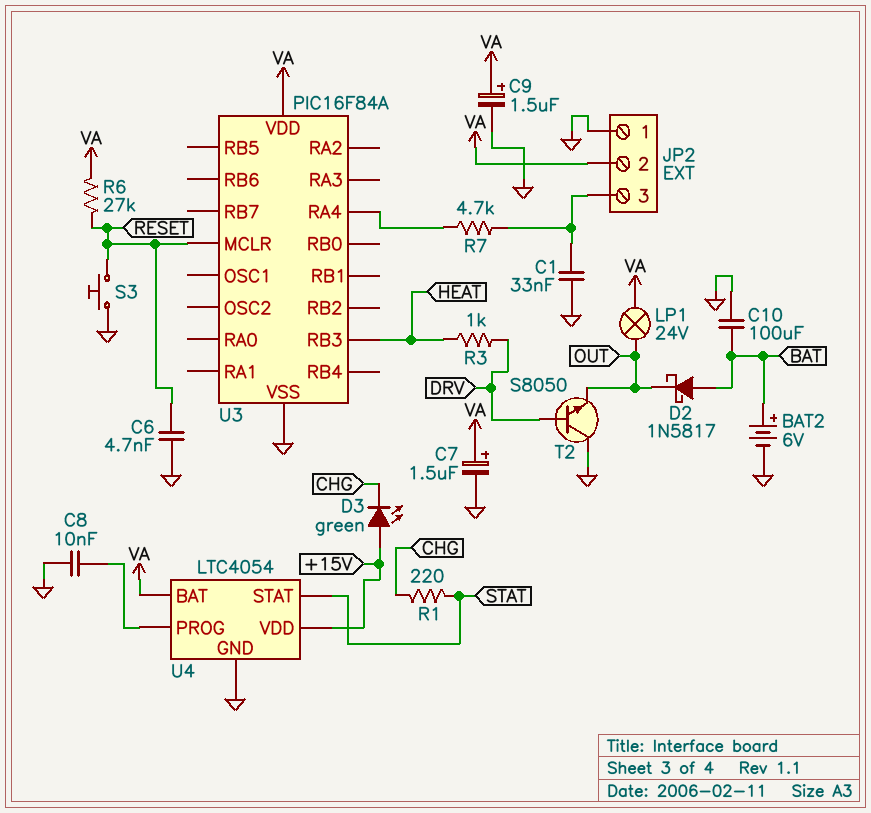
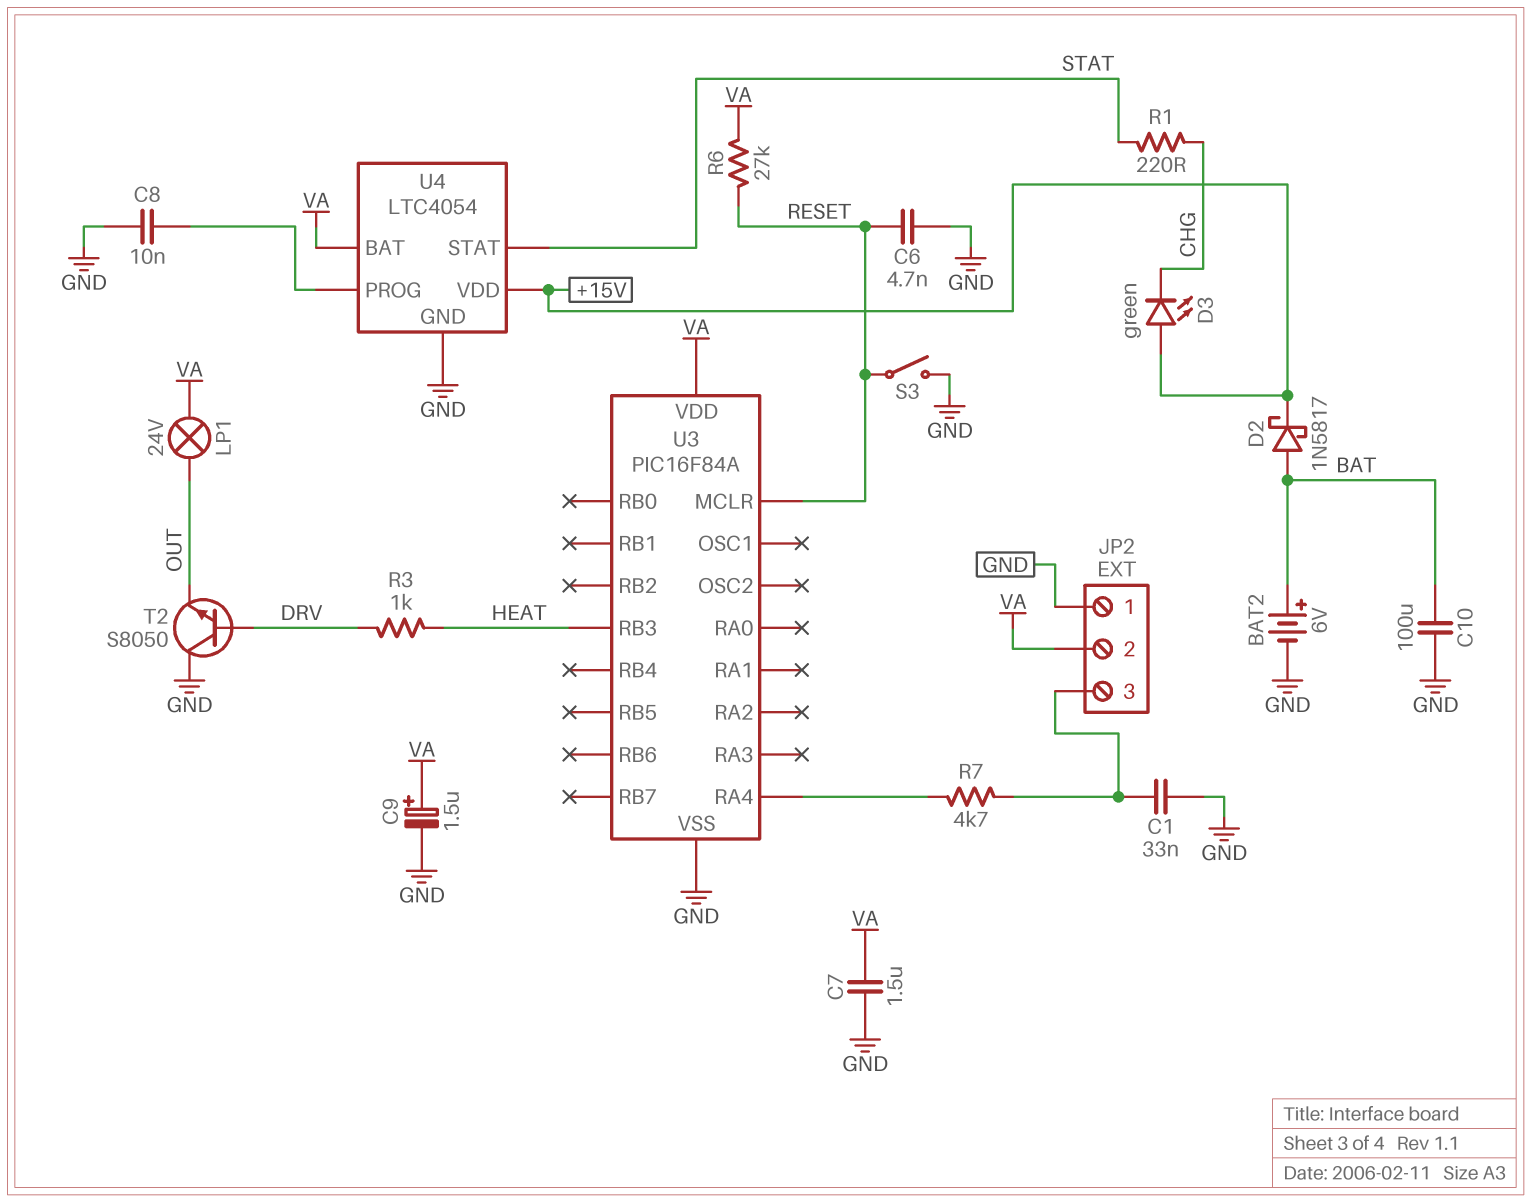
C7: 1.5uF (plus VA, minus GND) -> 1.5uF (GND, VA)
D2: schottky 1N5817 (A BAT, K OUT) -> schottky 1N5817 (A BAT, K +15V)
S3: button (GND, RESET) -> switch (GND, RESET)

